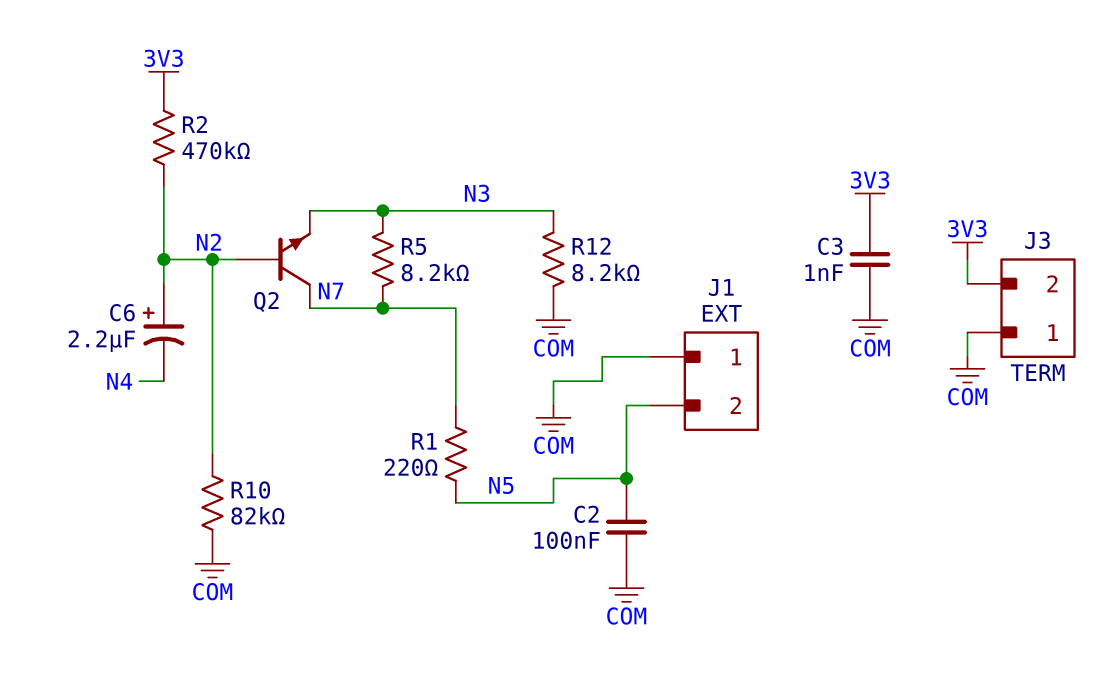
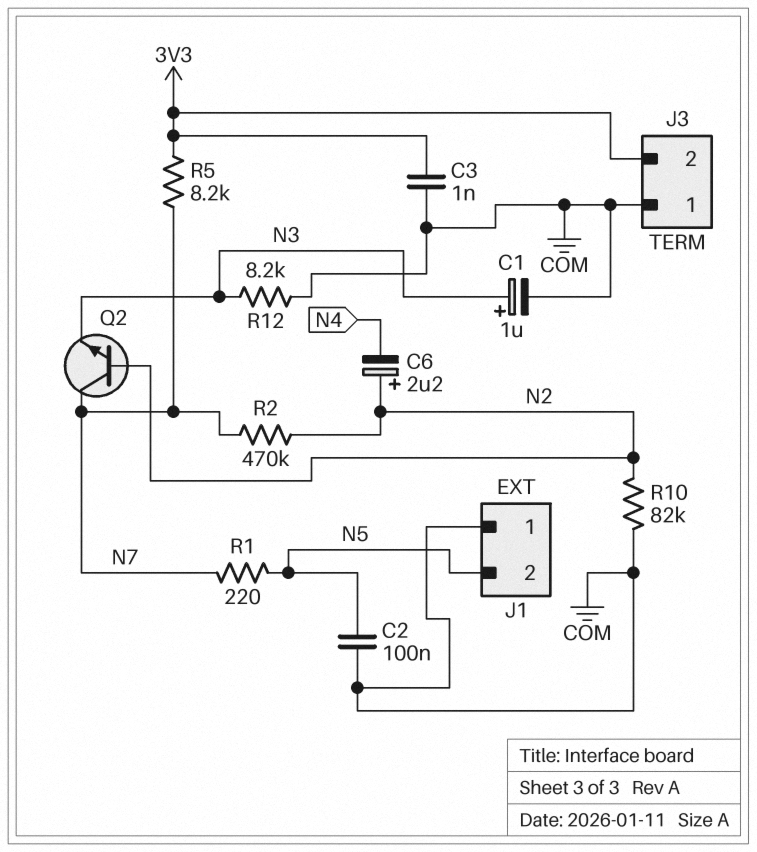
C1: none -> 1uF (plus N3, minus COM)
R2: 470k (3V3, N2) -> 470k (N2, N7)
R5: 8.2k (N3, N7) -> 8.2k (3V3, N7)

